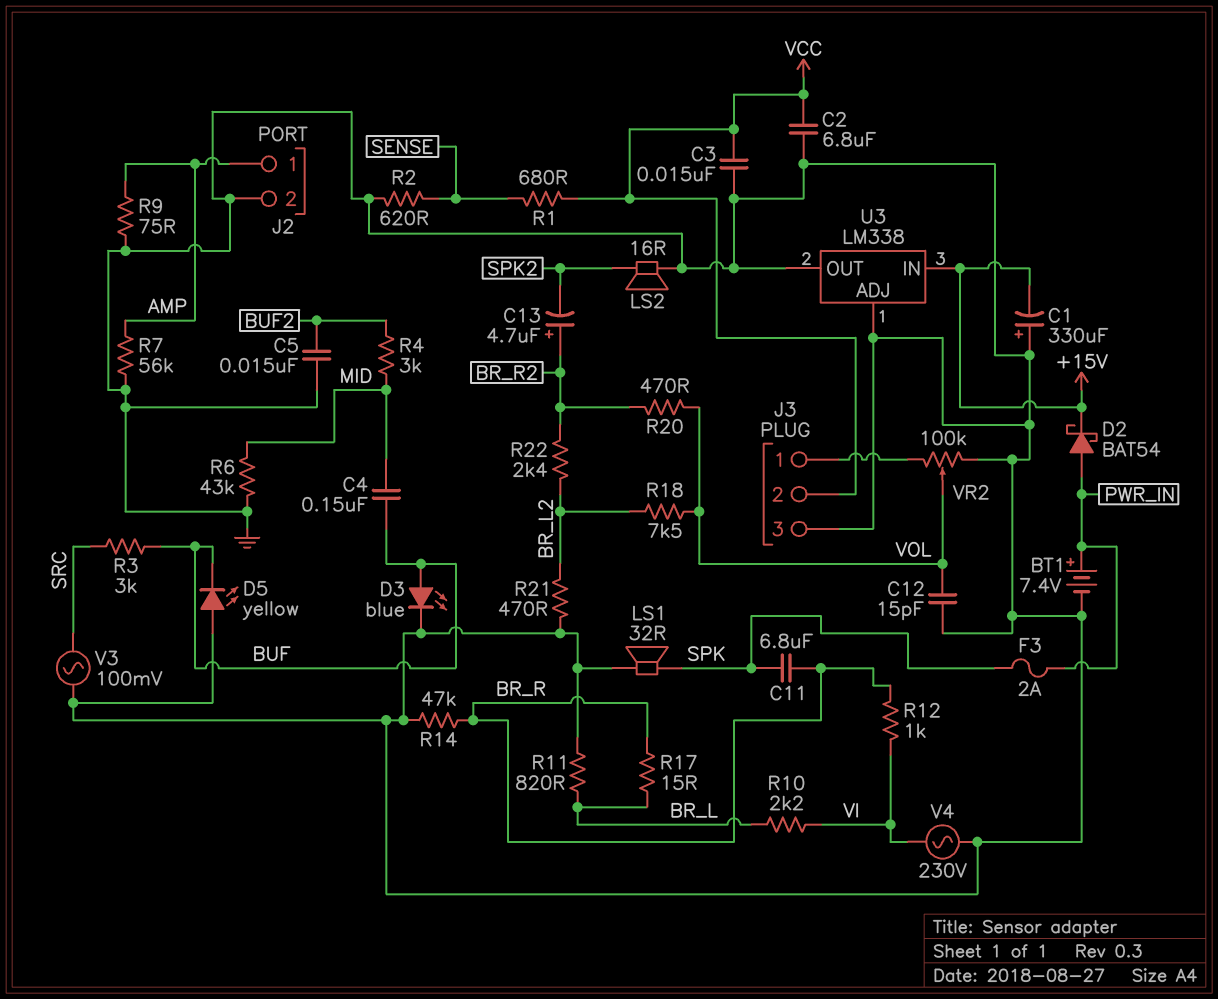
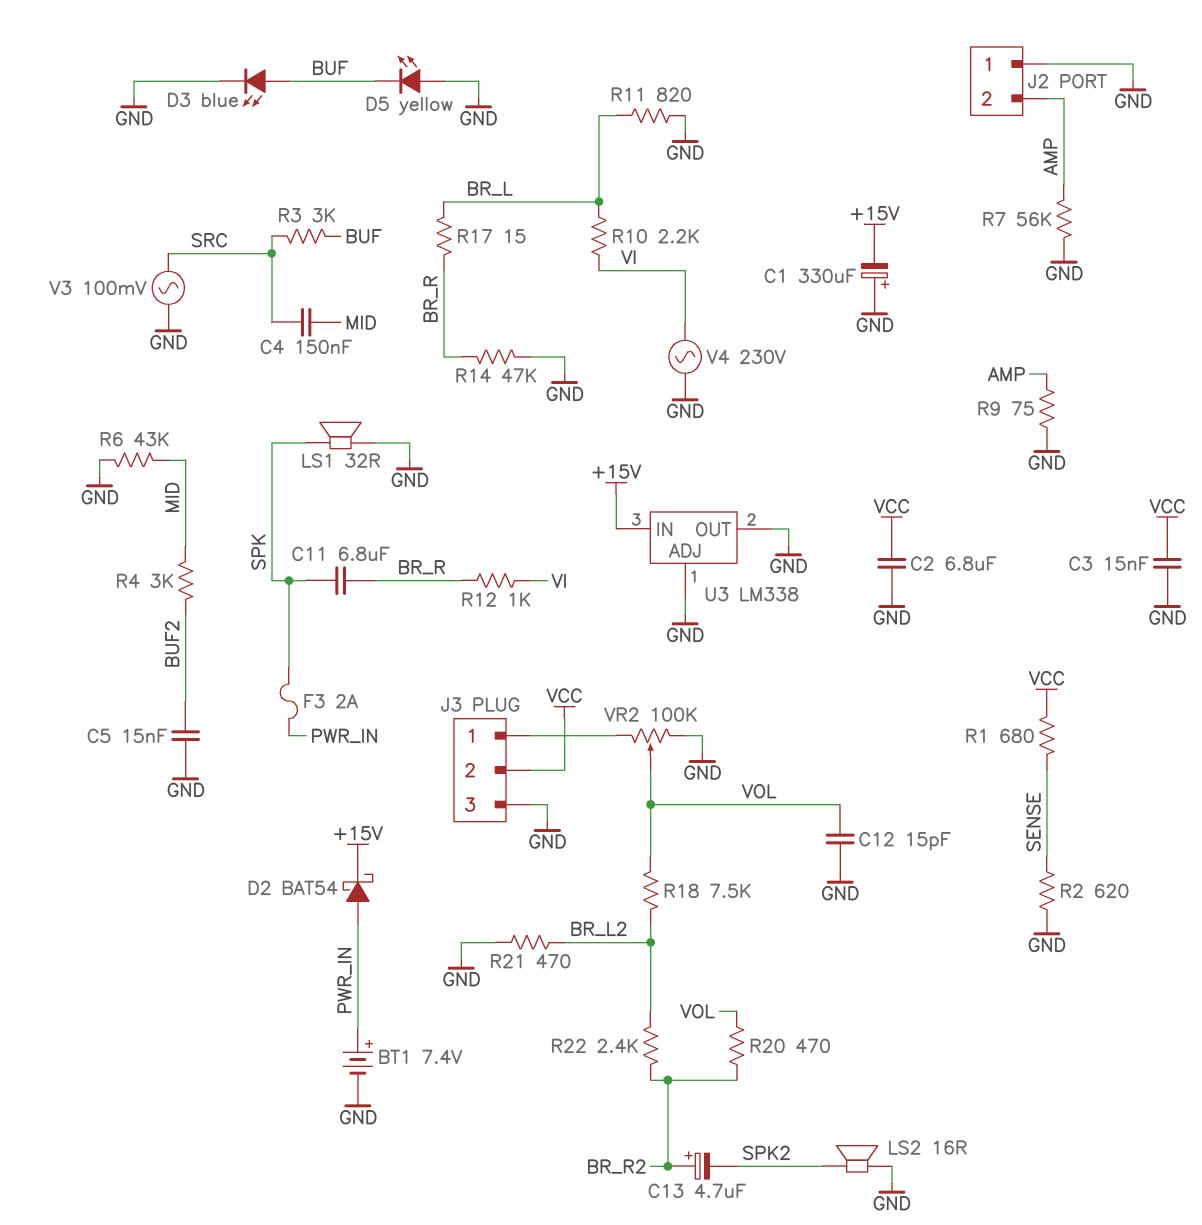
C4: 150nF (BUF, MID) -> 150nF (MID, SRC)
J2 pin 1: AMP -> GND
J2 pin 2: GND -> AMP

